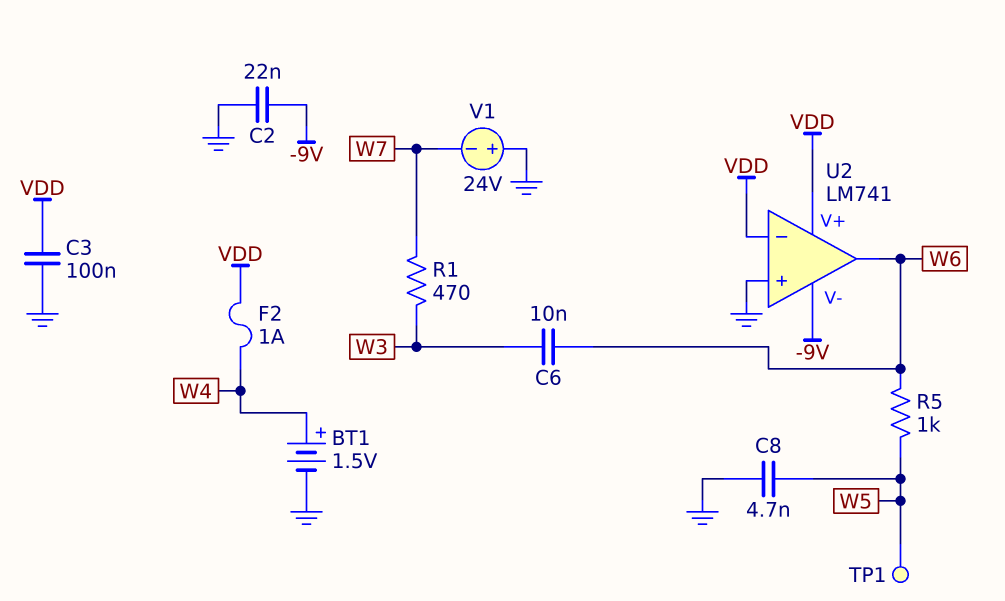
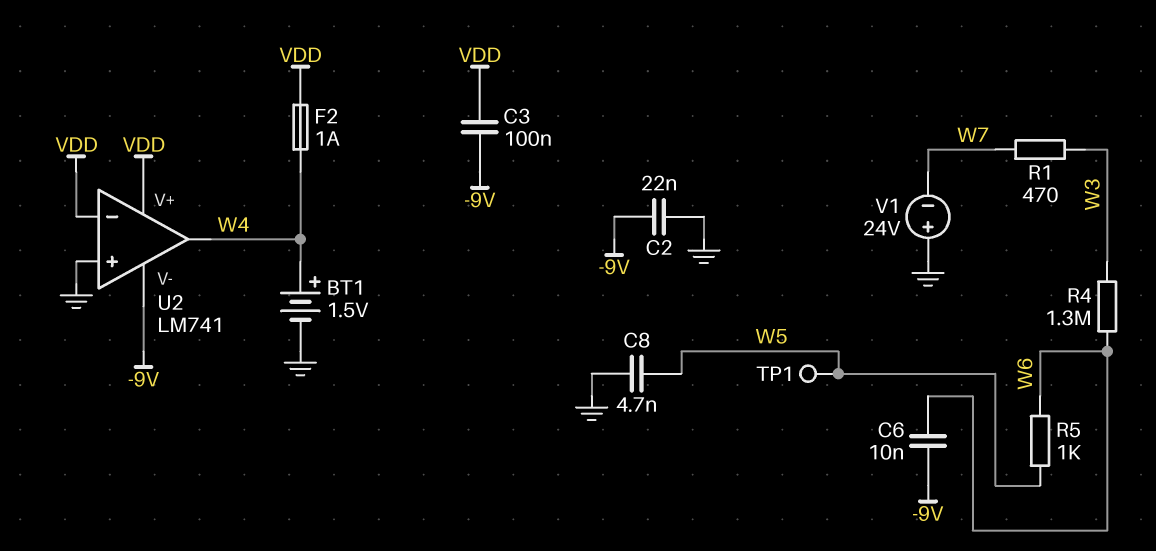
C3: 100nF (GND, VDD) -> 100nF (-9V, VDD)
C6: 10nF (W3, W6) -> 10nF (-9V, W6)
R4: none -> 1.3M (W3, W6)
U2 pin out: W6 -> W4

